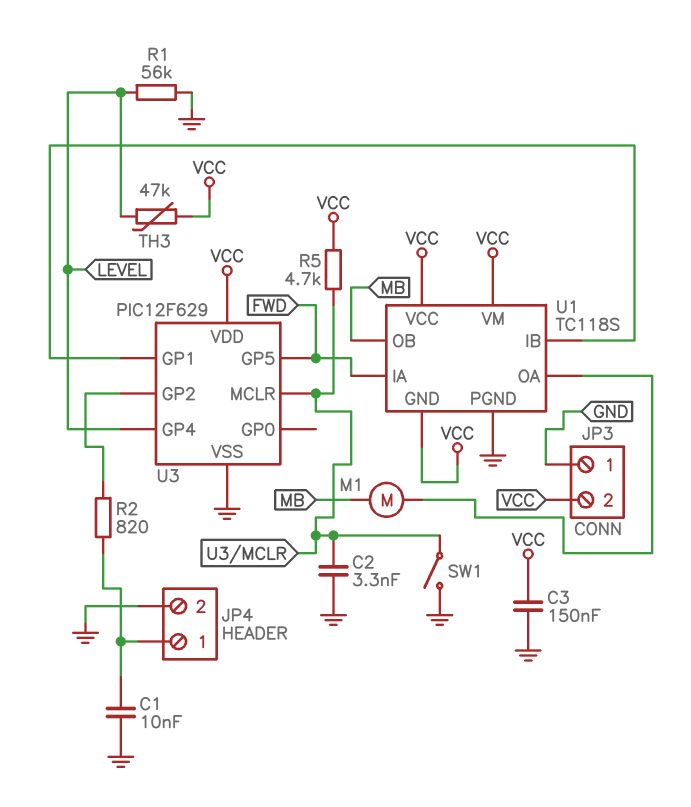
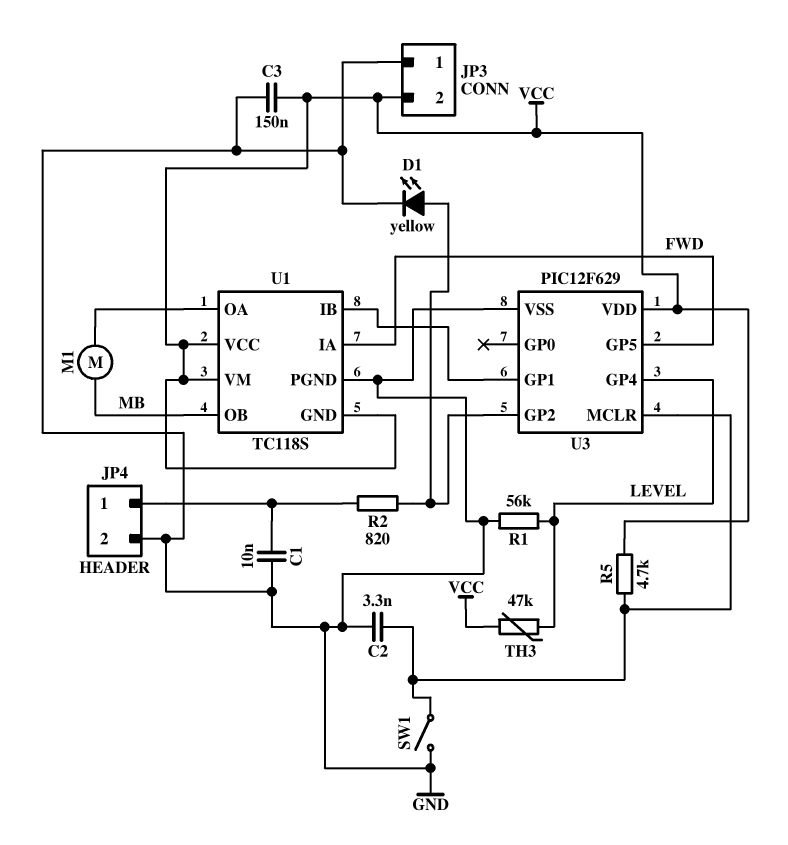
D1: none -> LED yellow (A U3/GP2, K GND)

